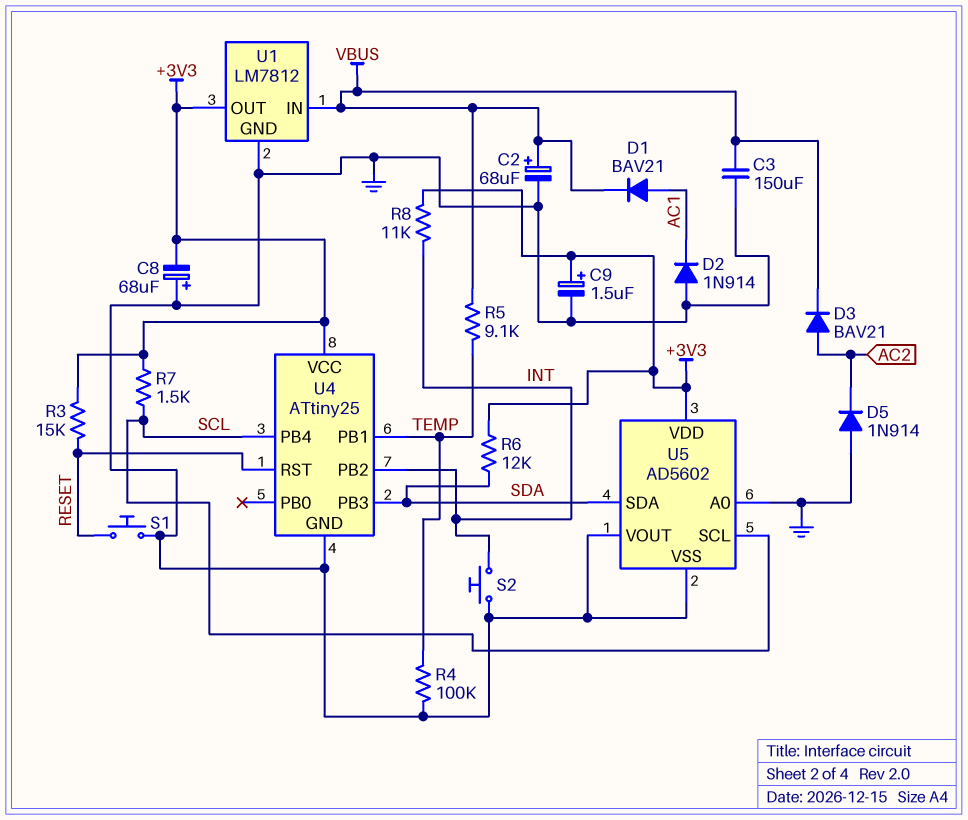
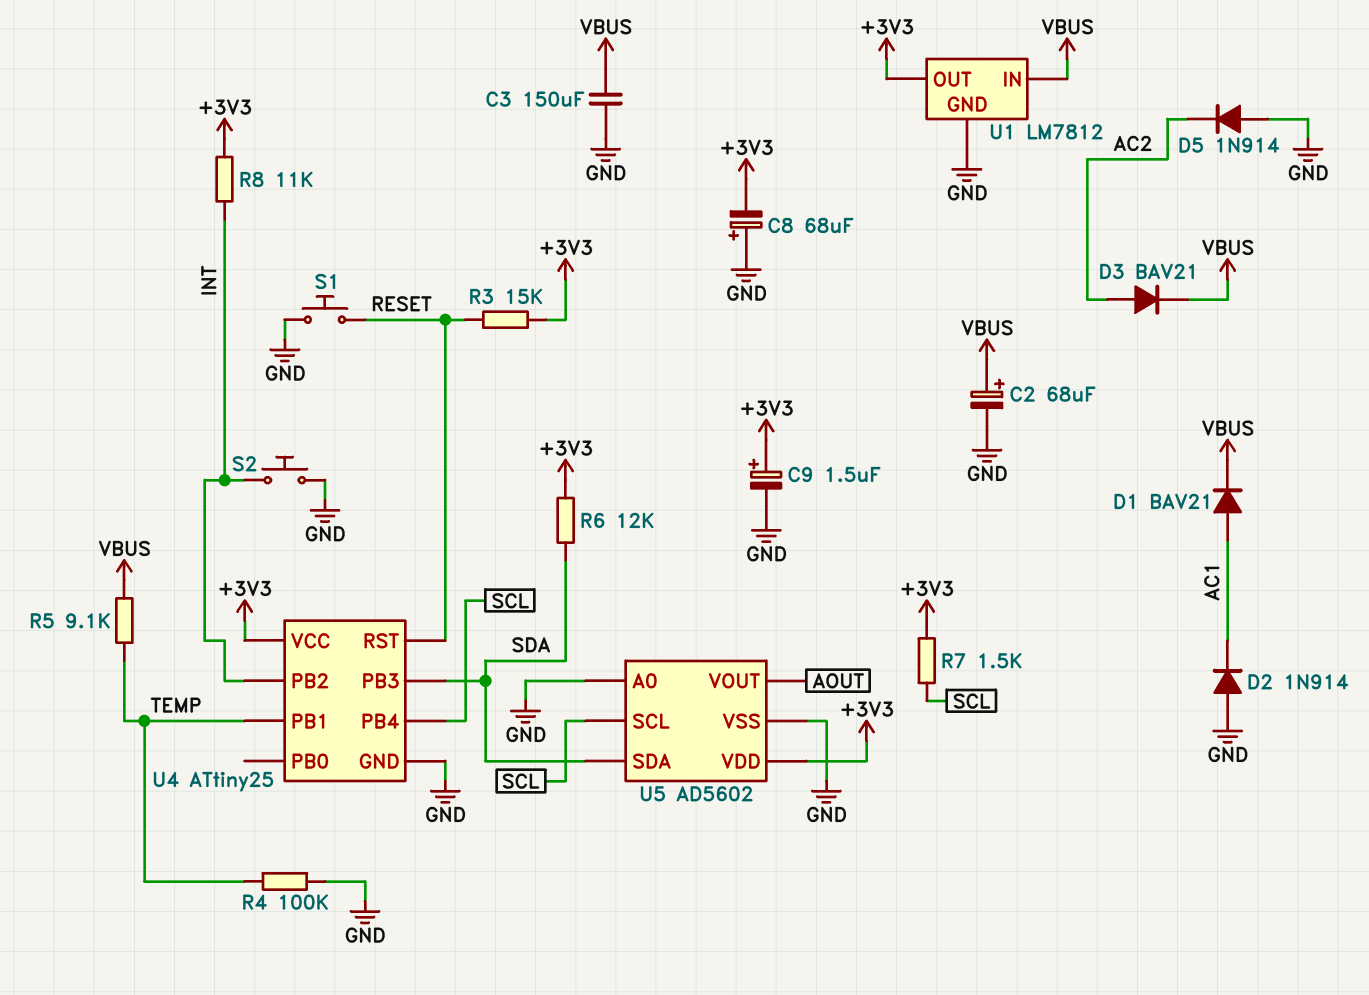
U5 pin VOUT: GND -> AOUT

